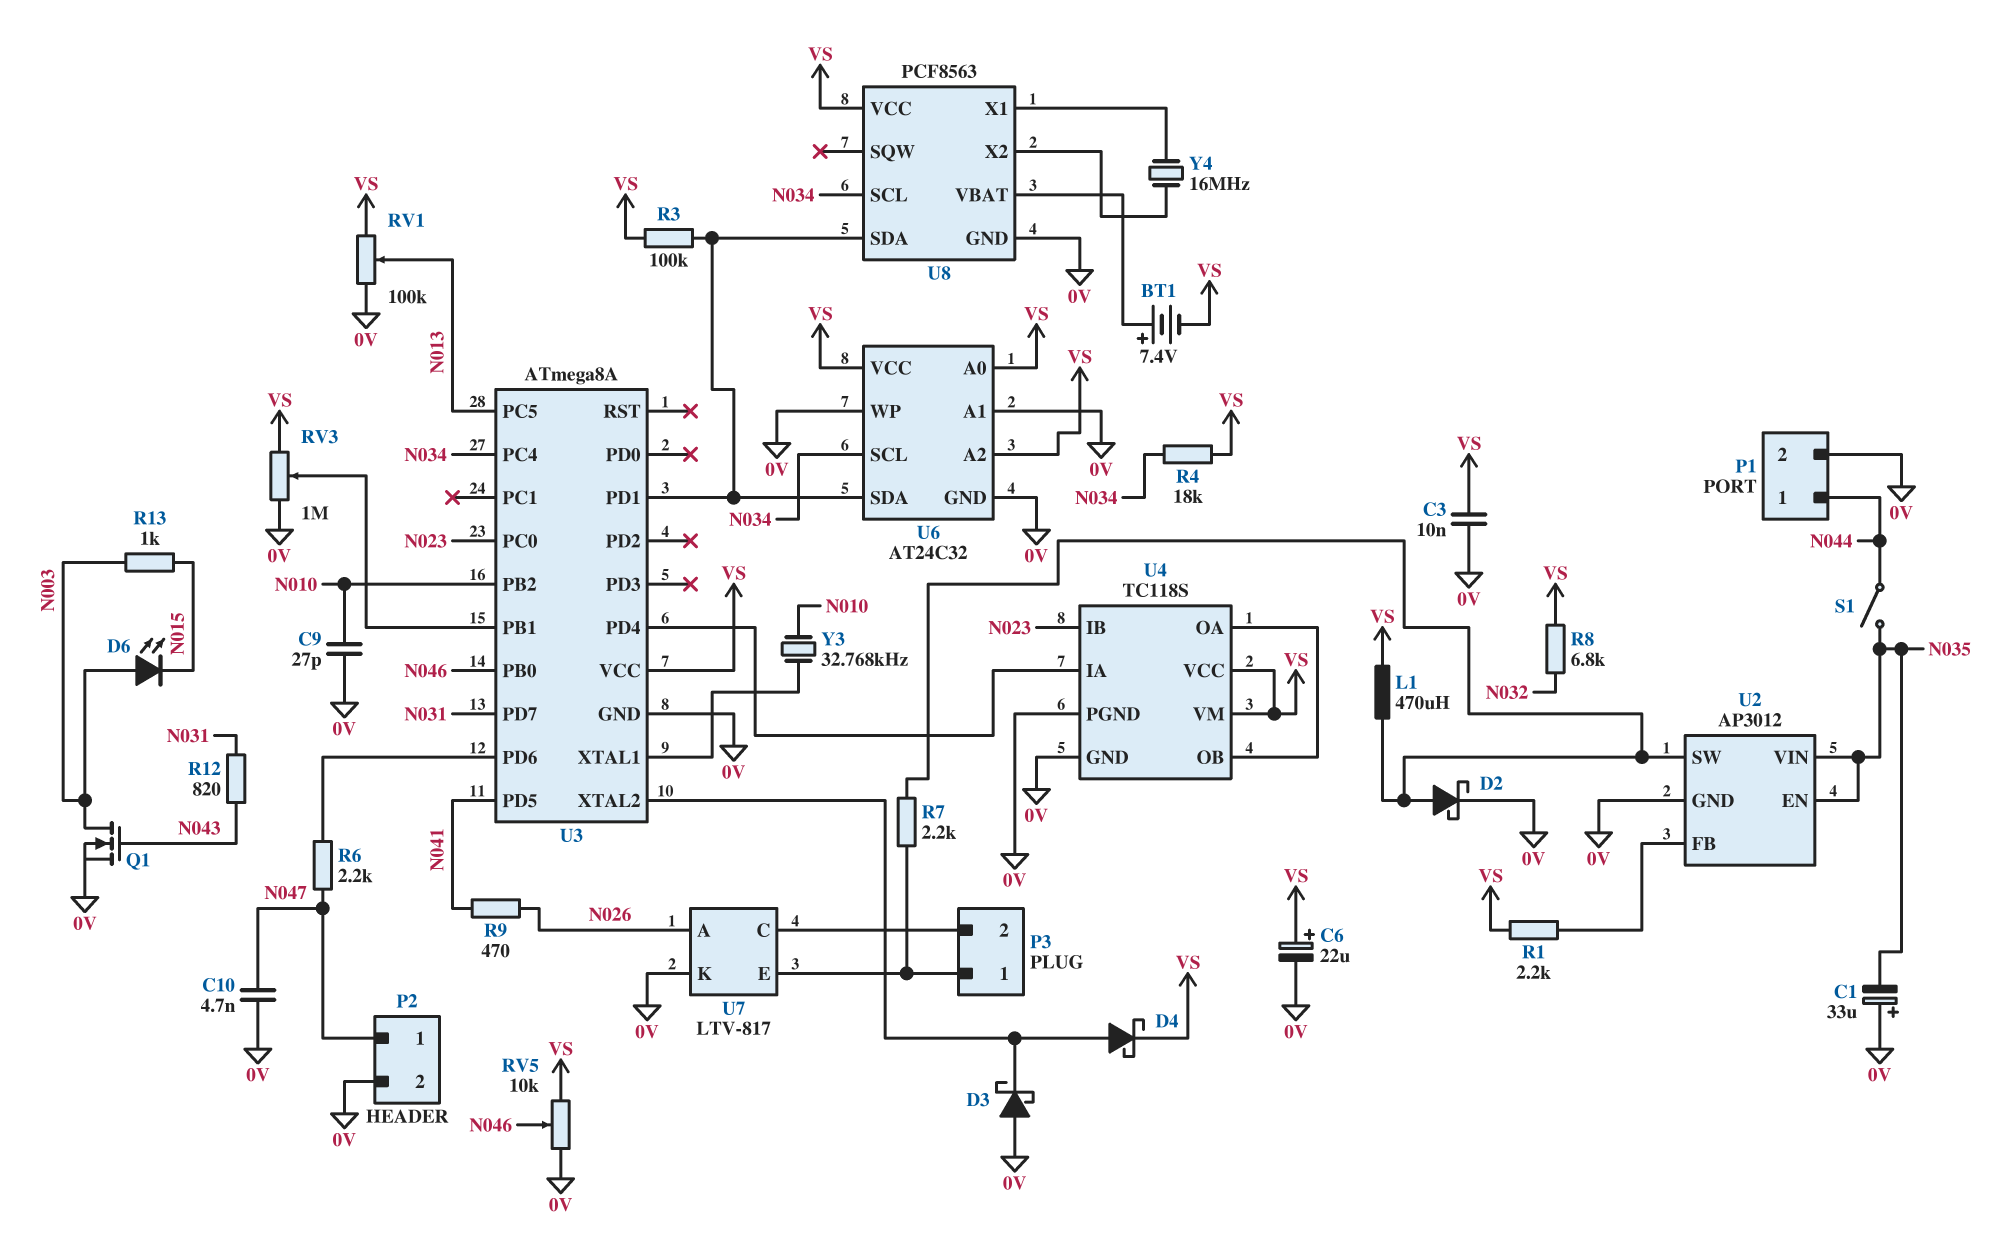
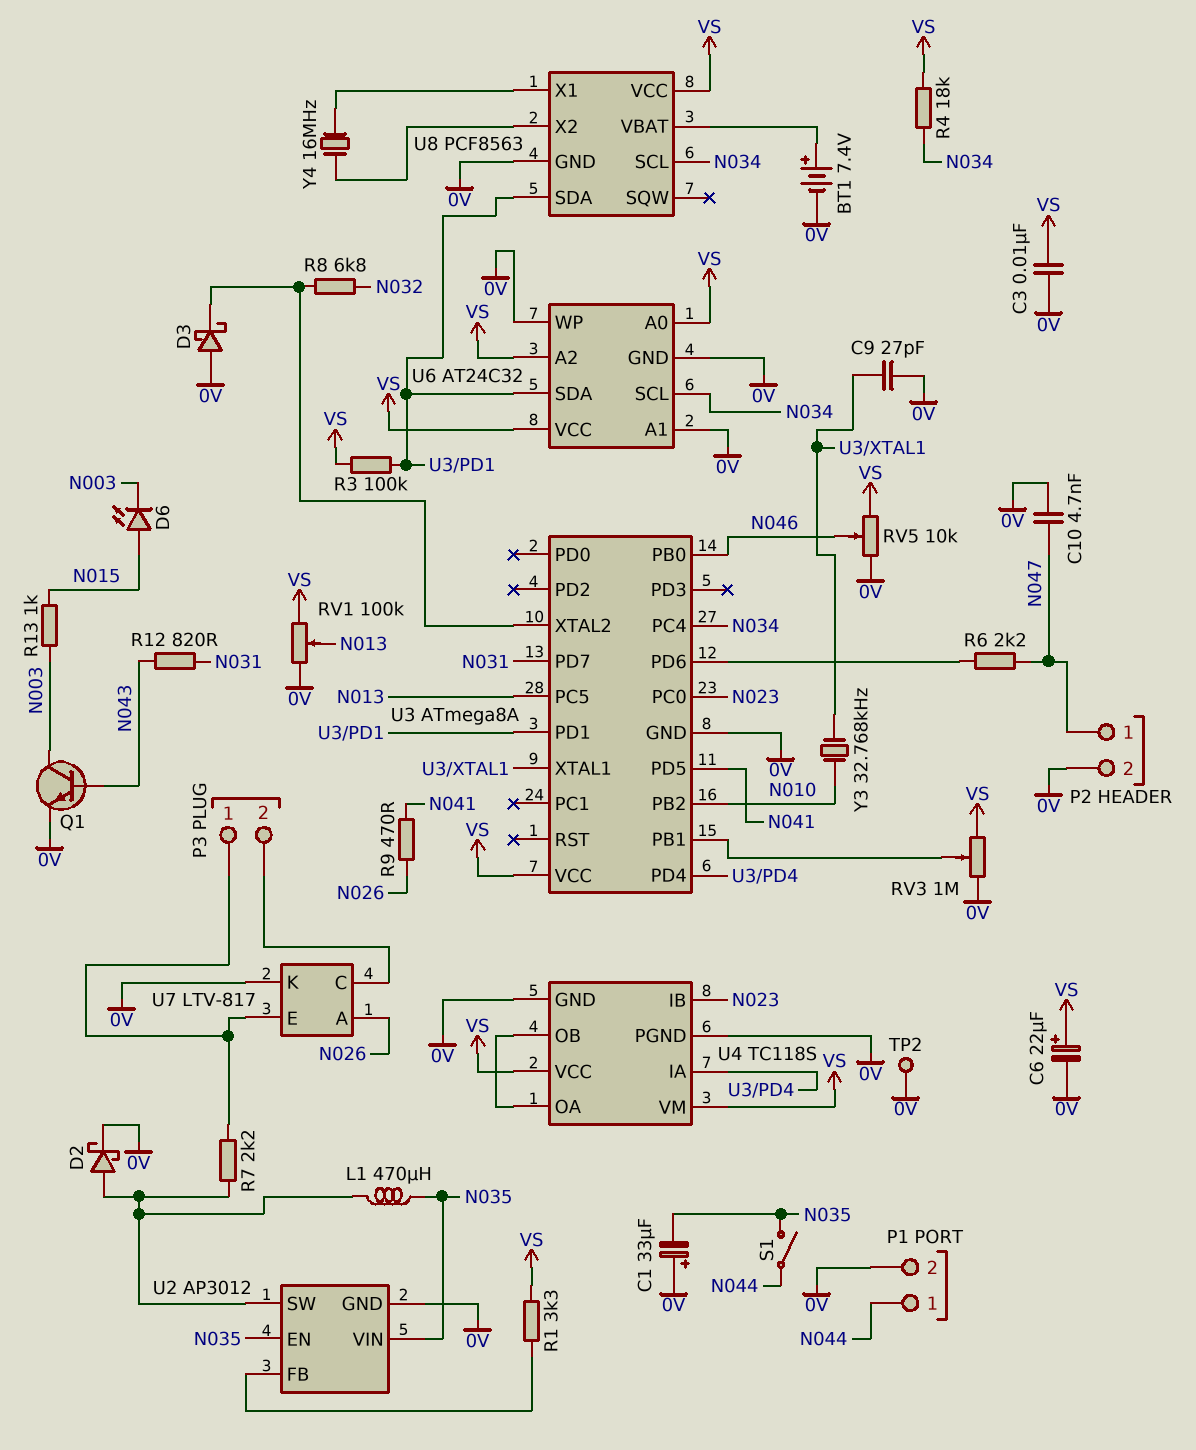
BT1: 7.4V (plus U8/VBAT, minus VS) -> 7.4V (plus U8/VBAT, minus 0V)
C9: 27pF (0V, N010) -> 27pF (0V, U3/XTAL1)
D4: schottky (A U3/XTAL2, K VS) -> none
D6: LED (A N003, K N015) -> LED (A N015, K N003)
L1: 470uH (U2/SW, VS) -> 470uH (N035, U2/SW)
Q1: NMOS (G N043, D N003, S 0V) -> NPN (B N043, C N003, E 0V)
R1: 2.2k (U2/FB, VS) -> 3.3k (U2/FB, VS)
R8: 6.8k (N032, VS) -> 6.8k (N032, U3/XTAL2)
TP2: none -> test point (0V)

